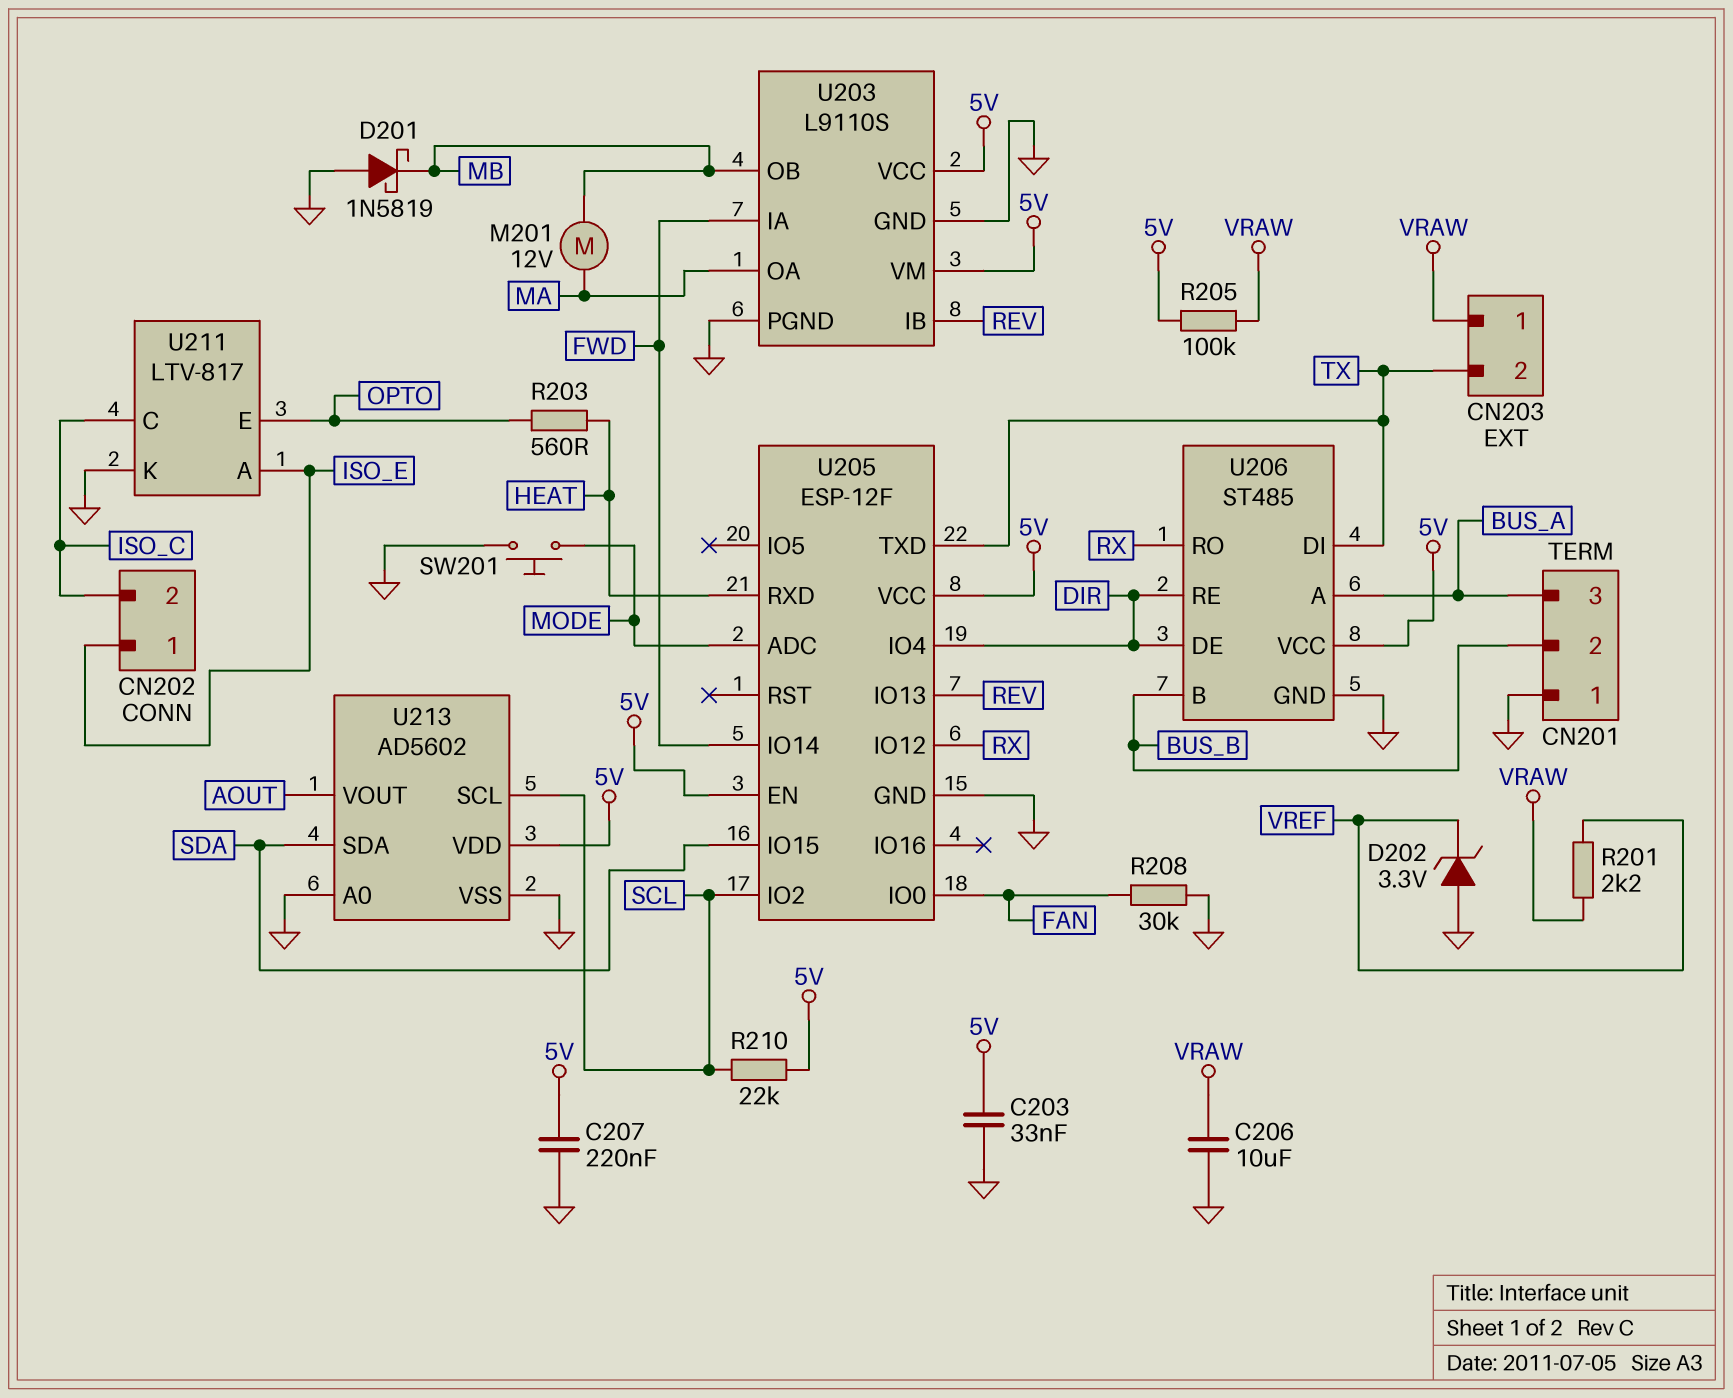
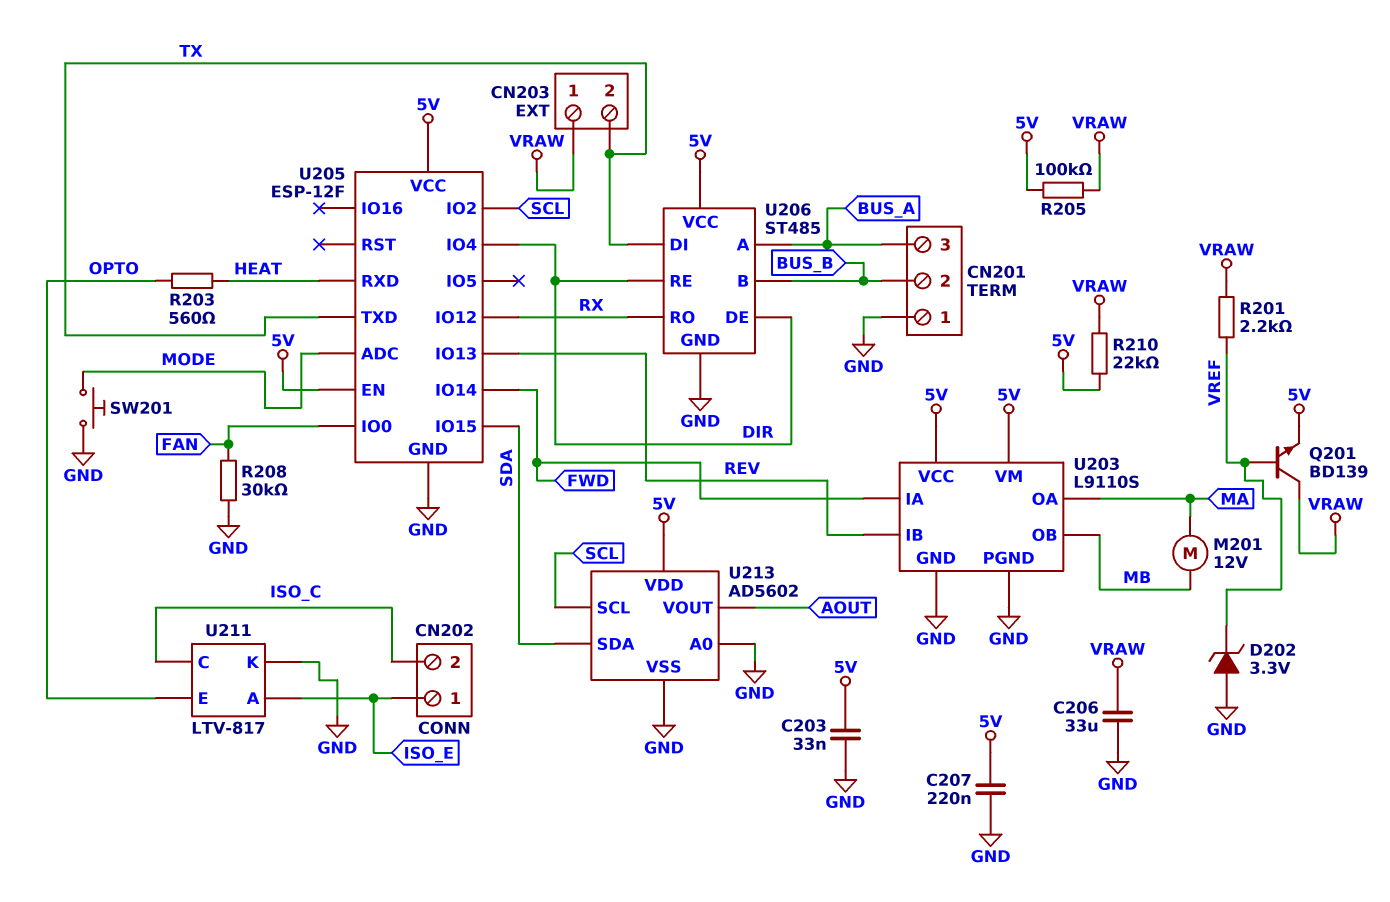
C206: 10uF (GND, VRAW) -> 33uF (GND, VRAW)
D201: schottky 1N5819 (A GND, K MB) -> none
Q201: none -> NPN BD139 (B VREF, C VRAW, E 5V)
R210: 22k (5V, SCL) -> 22k (5V, VRAW)

